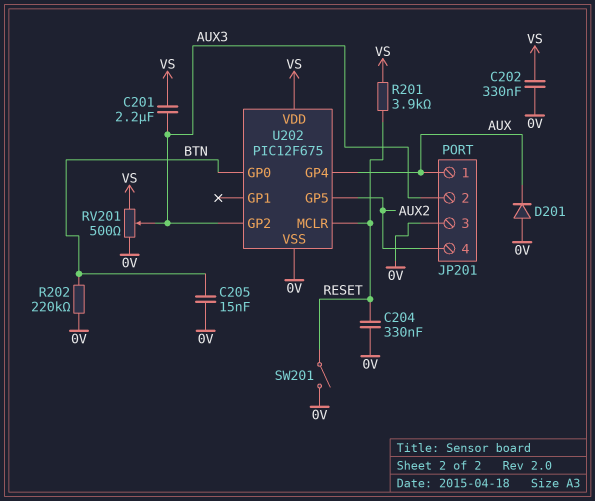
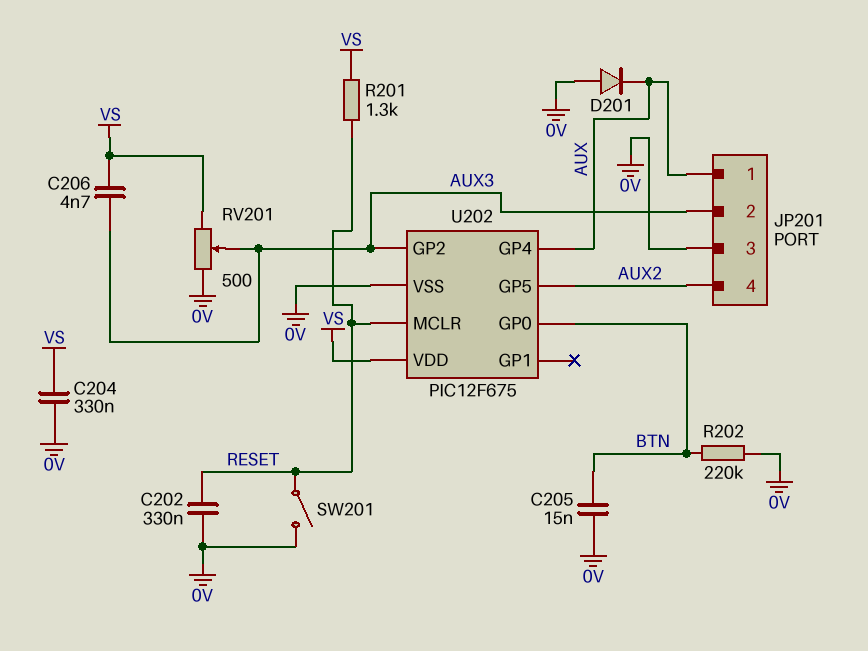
C201: 2.2uF (AUX3, VS) -> none
C202: 330nF (0V, VS) -> 330nF (0V, RESET)
C204: 330nF (0V, RESET) -> 330nF (0V, VS)
C206: none -> 4.7nF (AUX3, VS)
R201: 3.9k (RESET, VS) -> 1.3k (RESET, VS)

